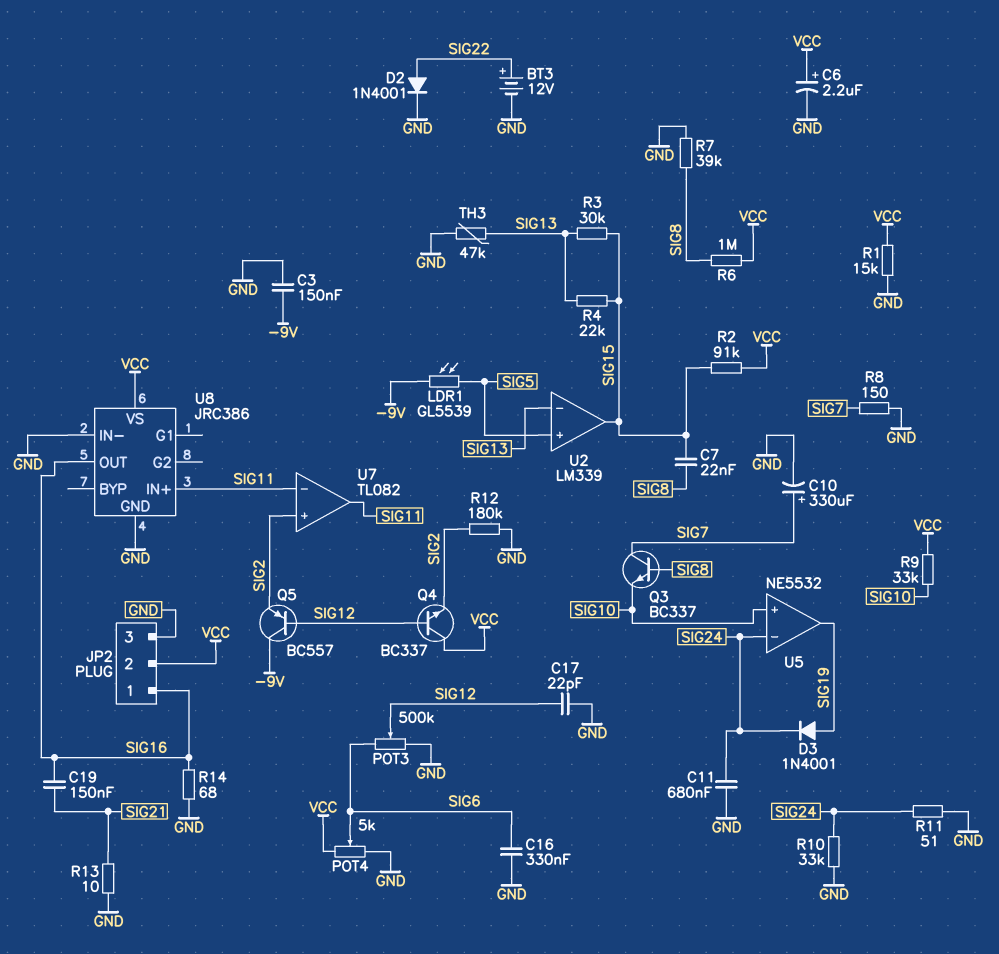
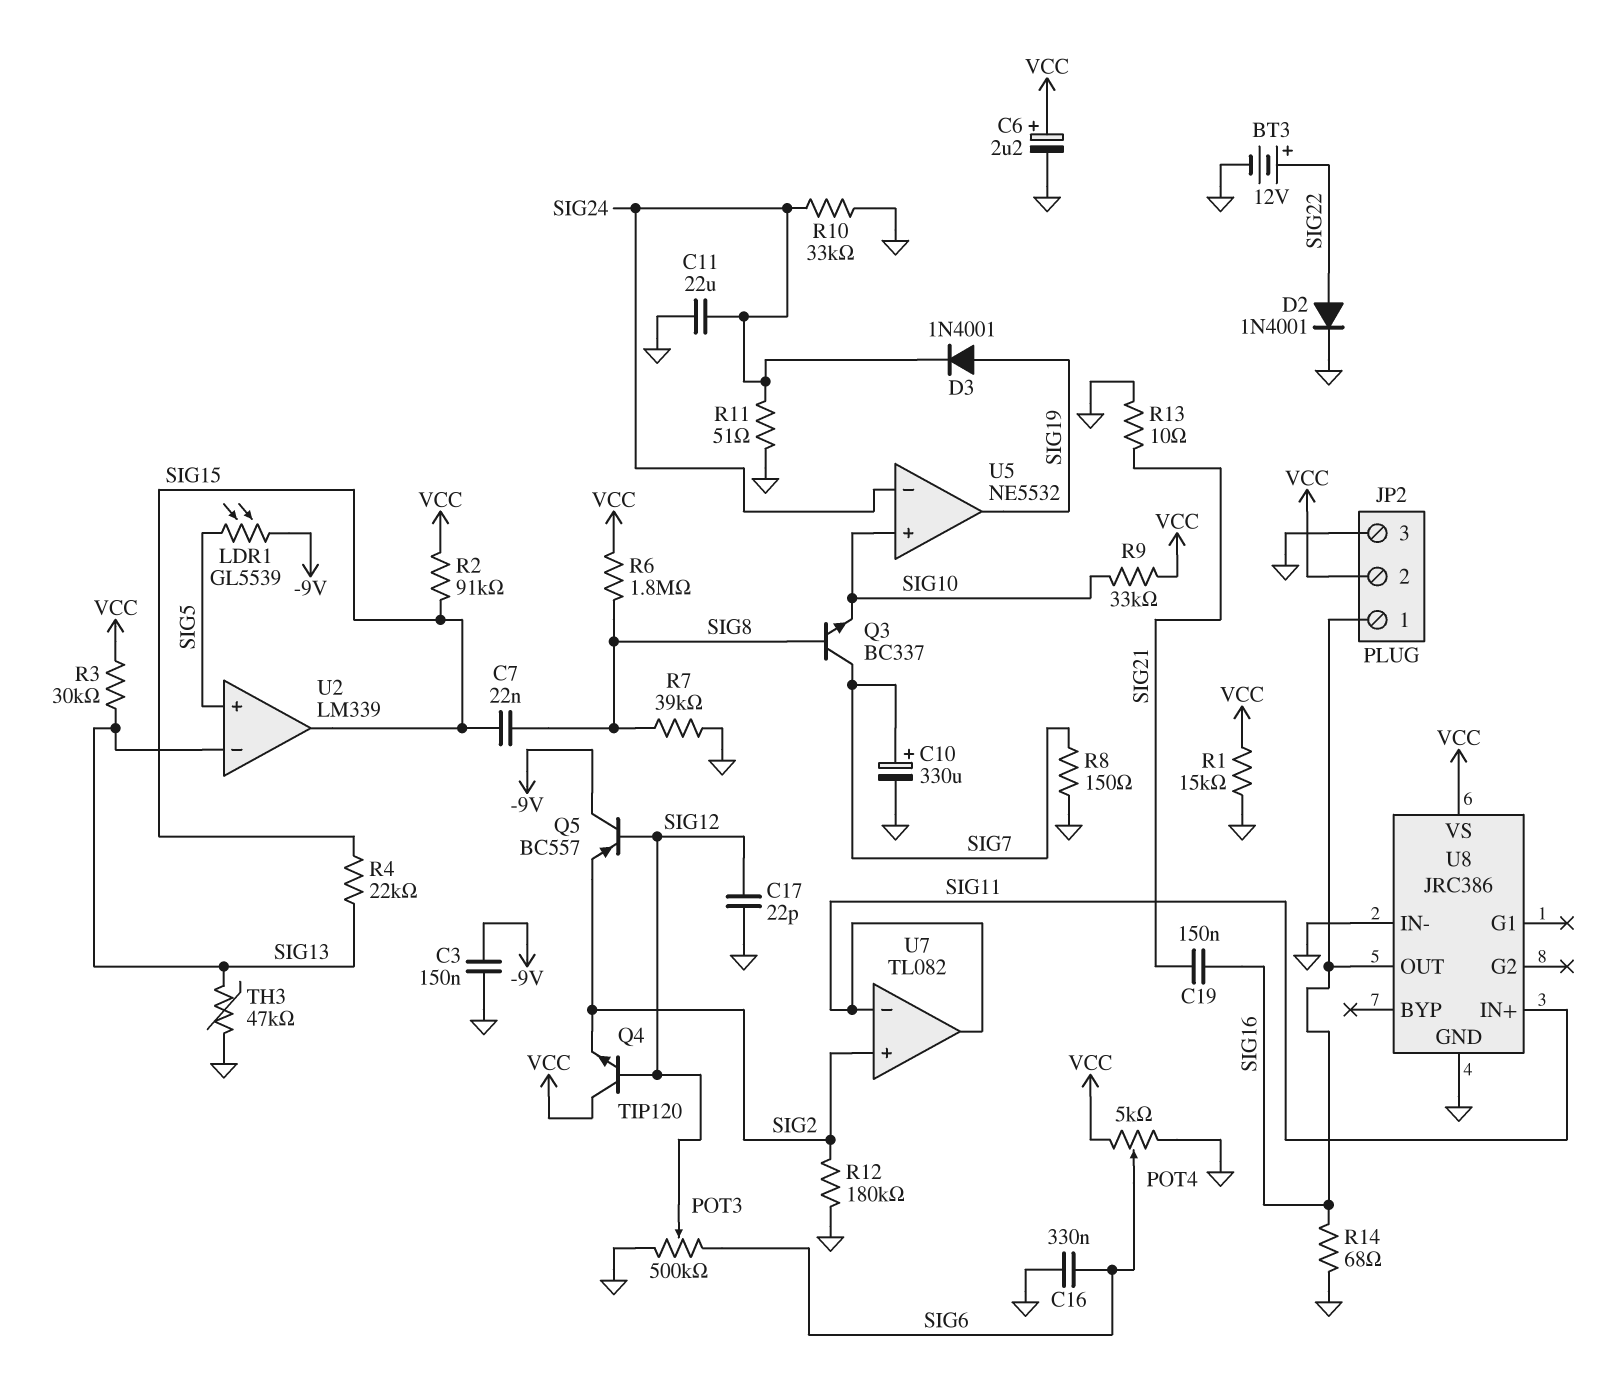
C11: 680nF (GND, SIG24) -> 22uF (GND, SIG24)
Q4: NPN BC337 (B SIG12, C VCC, E SIG2) -> NPN TIP120 (B SIG12, C VCC, E SIG2)
R3: 30k (SIG13, SIG15) -> 30k (SIG13, VCC)
R6: 1M (SIG8, VCC) -> 1.8M (SIG8, VCC)

